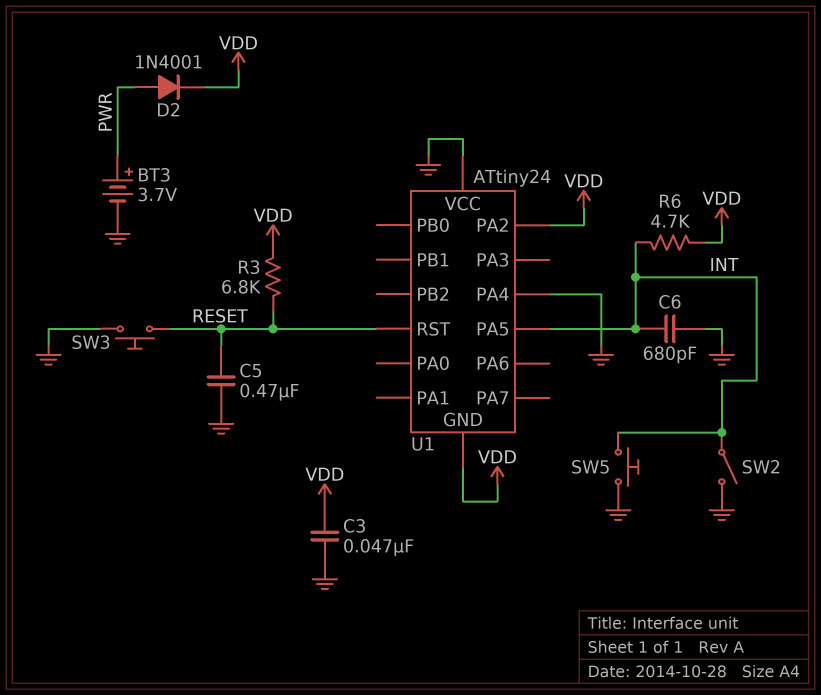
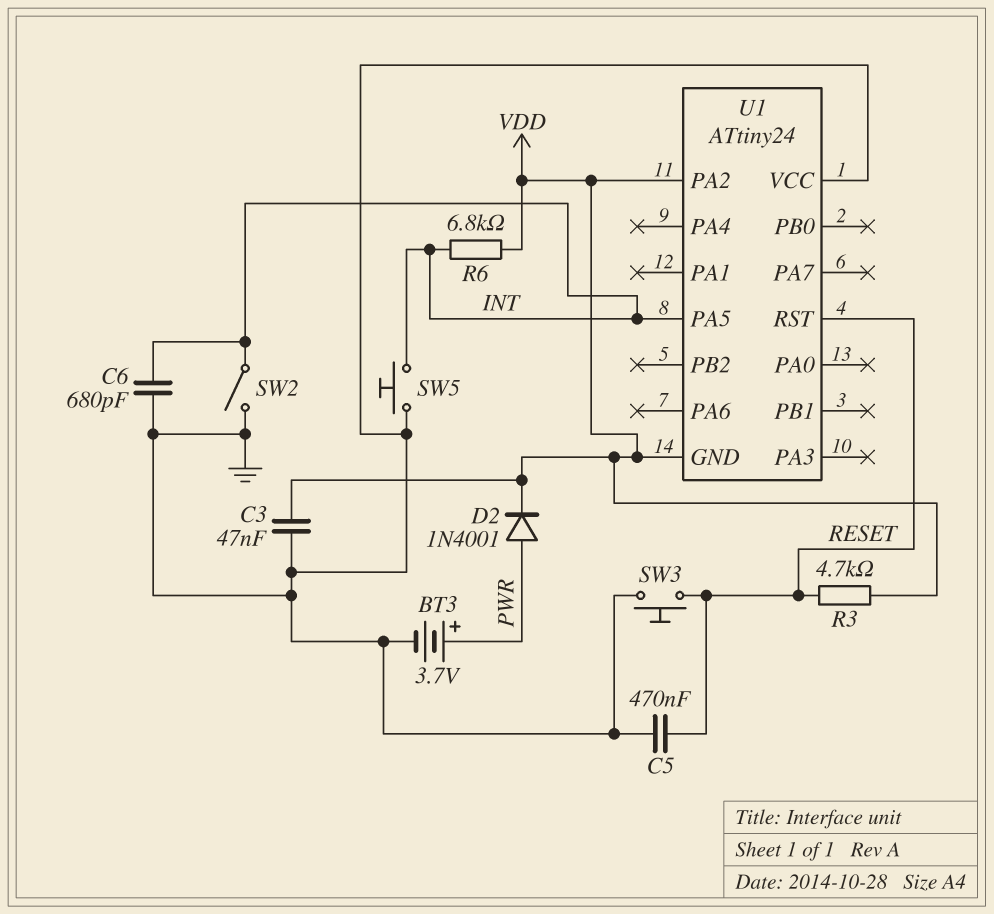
R3: 6.8k (RESET, VDD) -> 4.7k (RESET, VDD)
R6: 4.7k (INT, VDD) -> 6.8k (INT, VDD)
U1 pin PA4: GND -> none

